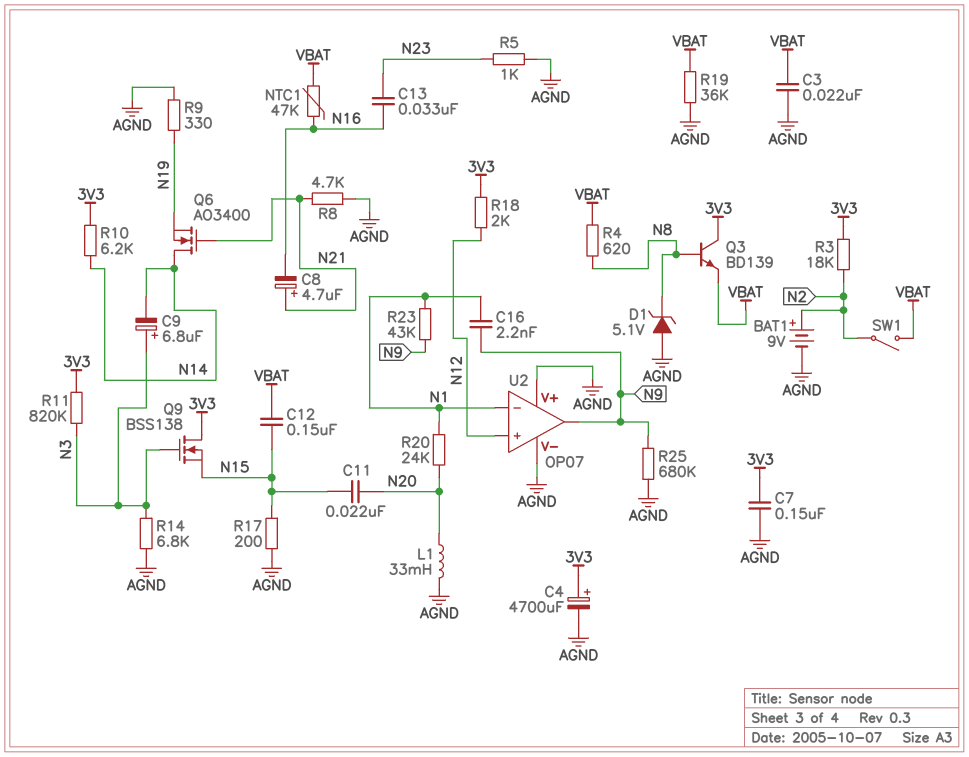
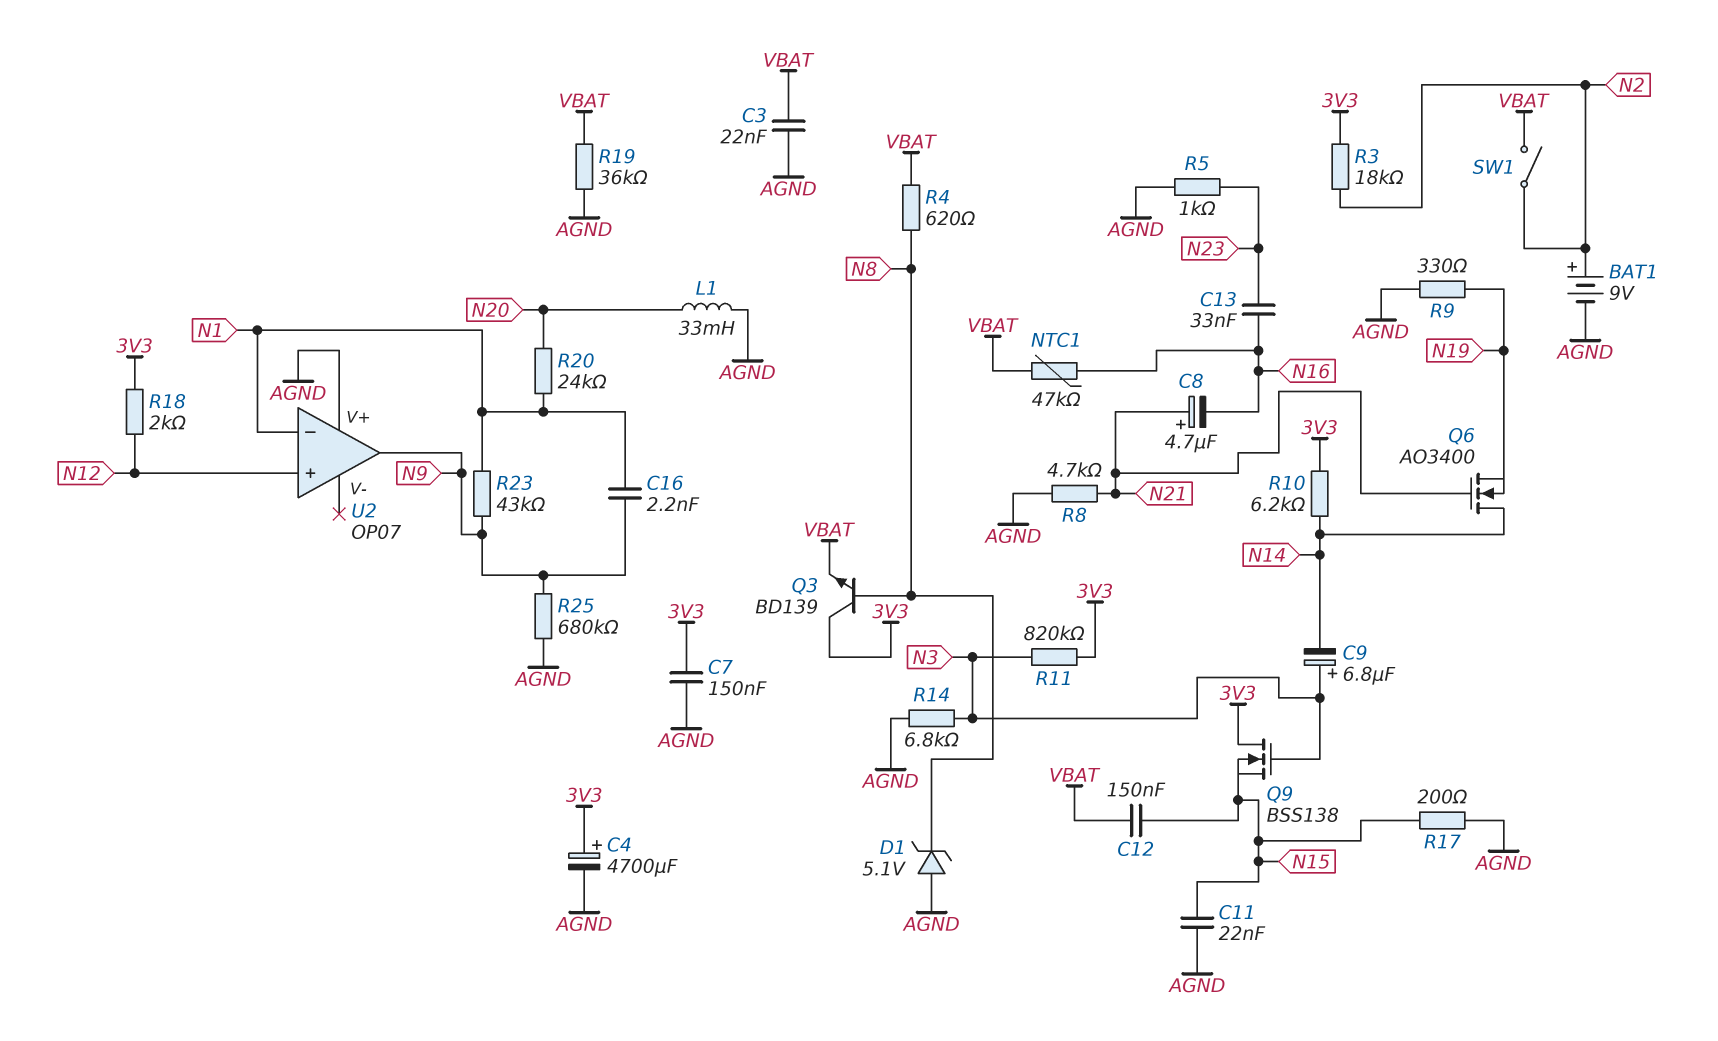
C11: 22nF (N15, N20) -> 22nF (AGND, N15)
U2 pin V-: AGND -> none

